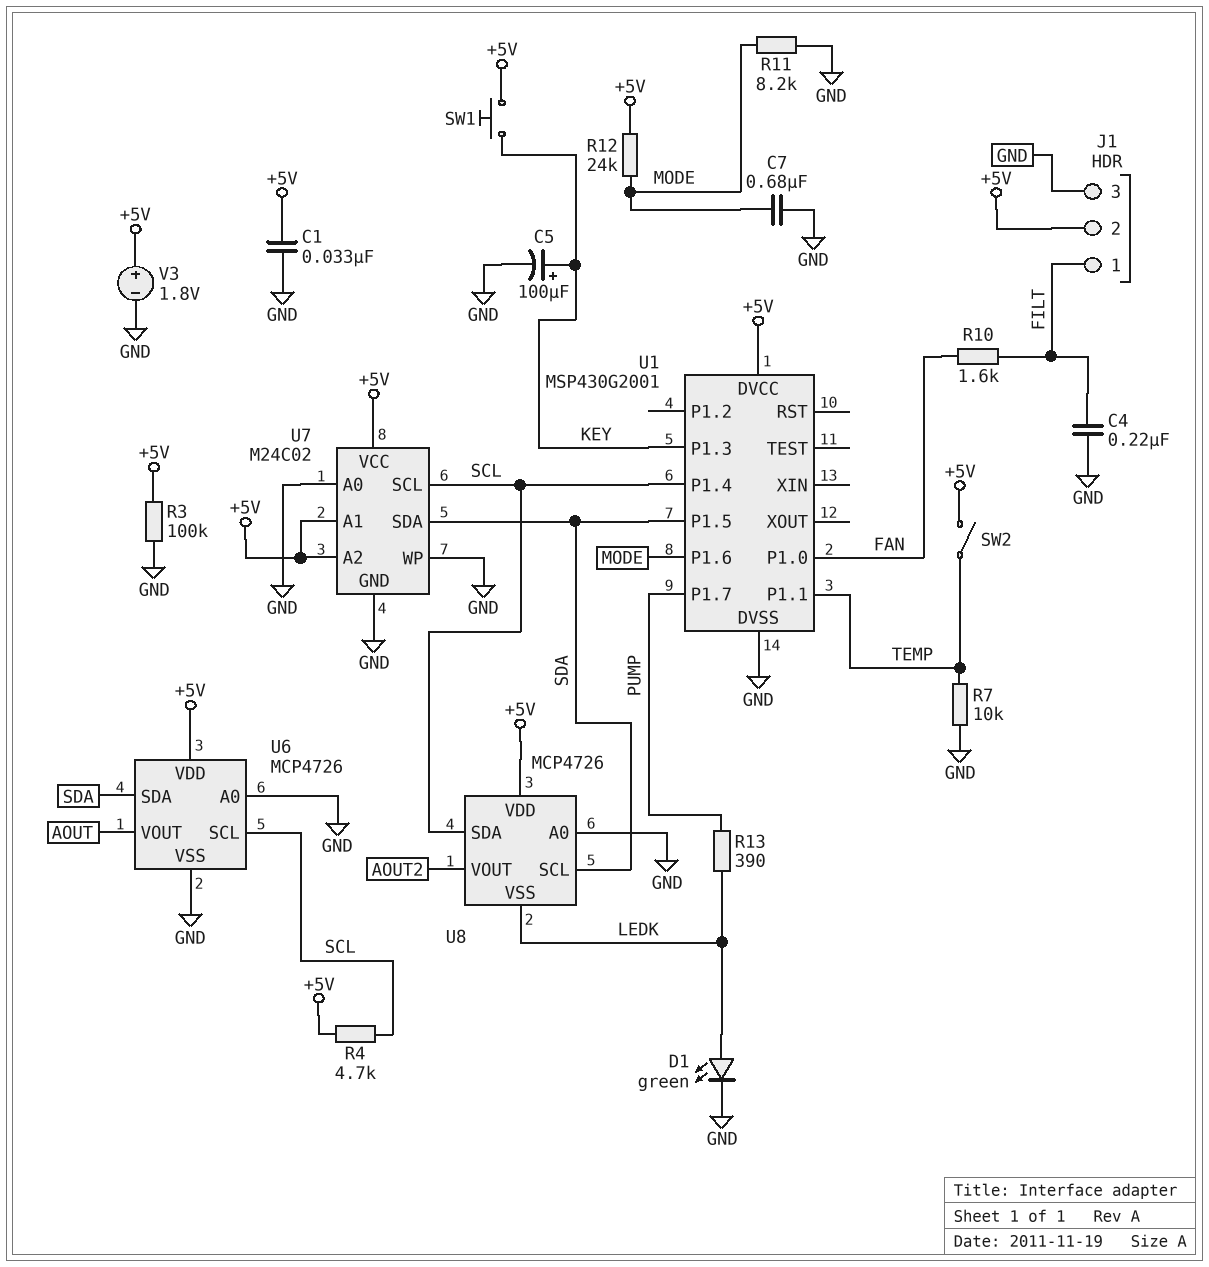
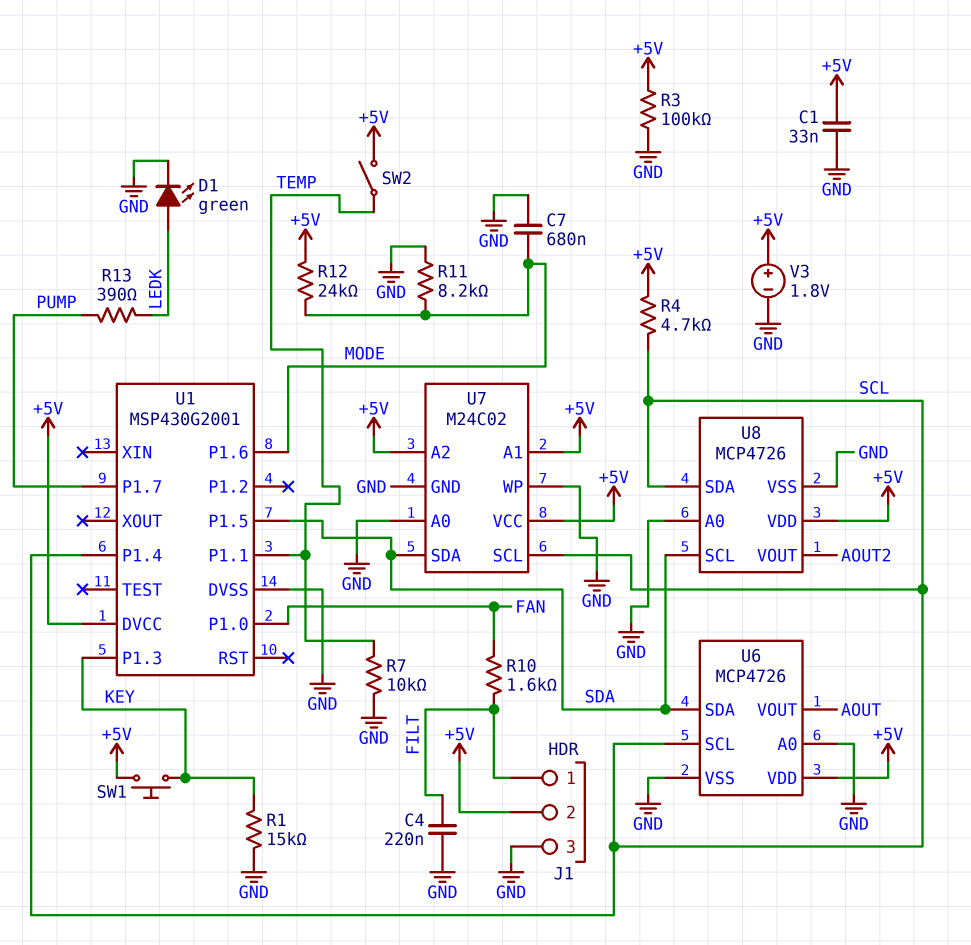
C5: 100uF (plus KEY, minus GND) -> none
R1: none -> 15k (GND, KEY)
U8 pin VSS: LEDK -> GND

